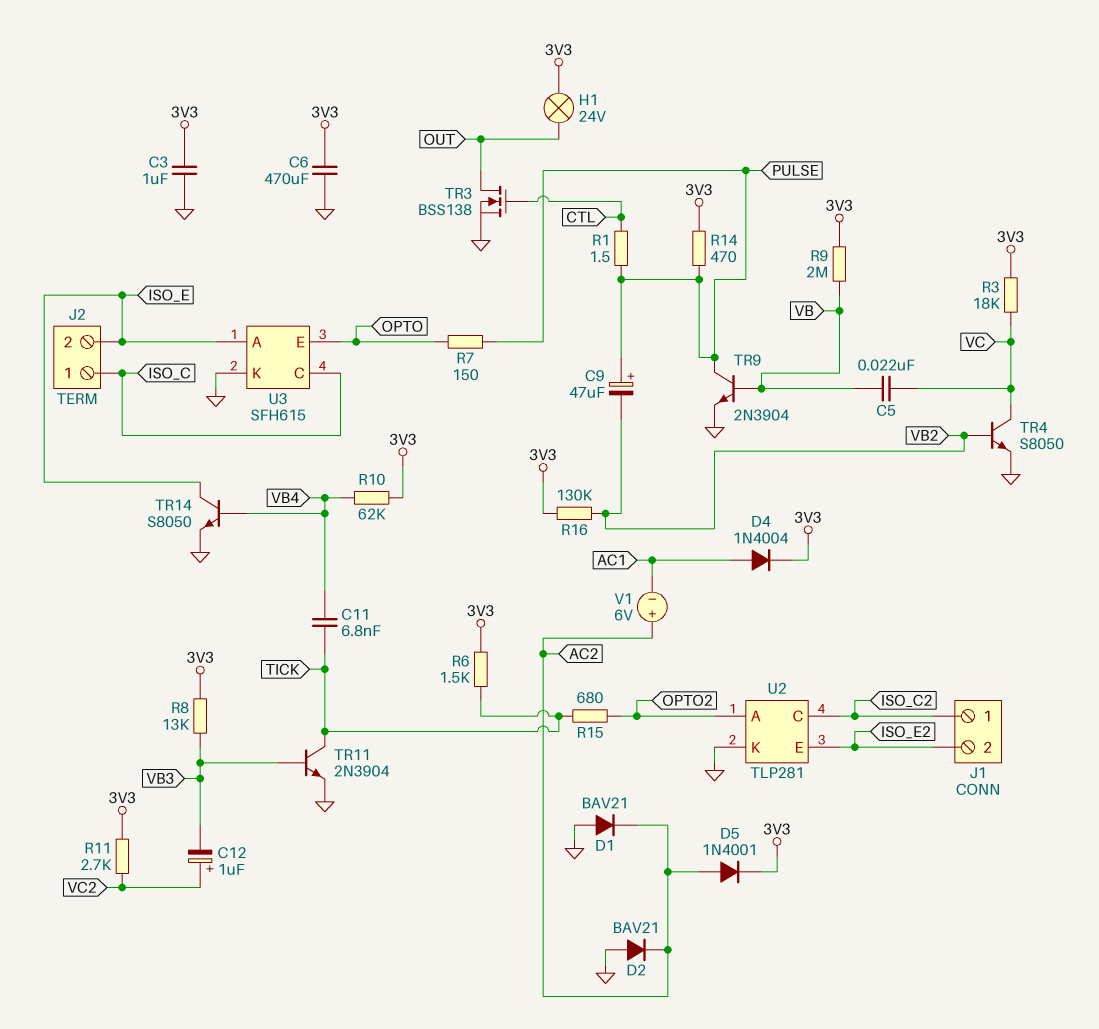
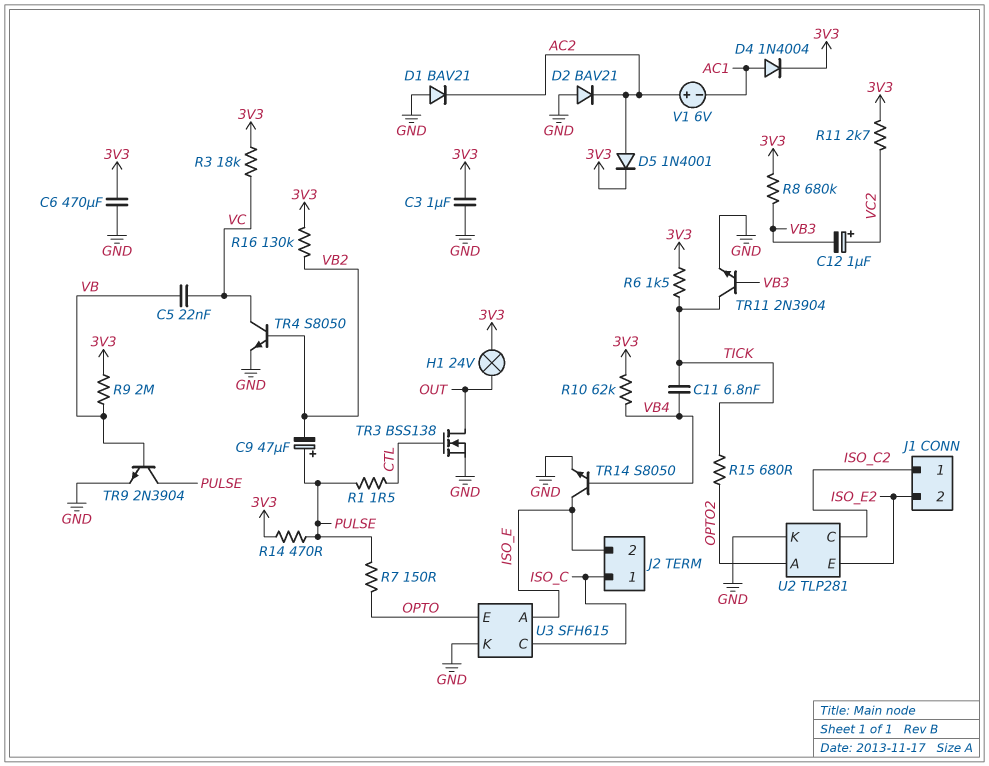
R8: 13k (3V3, VB3) -> 680k (3V3, VB3)

